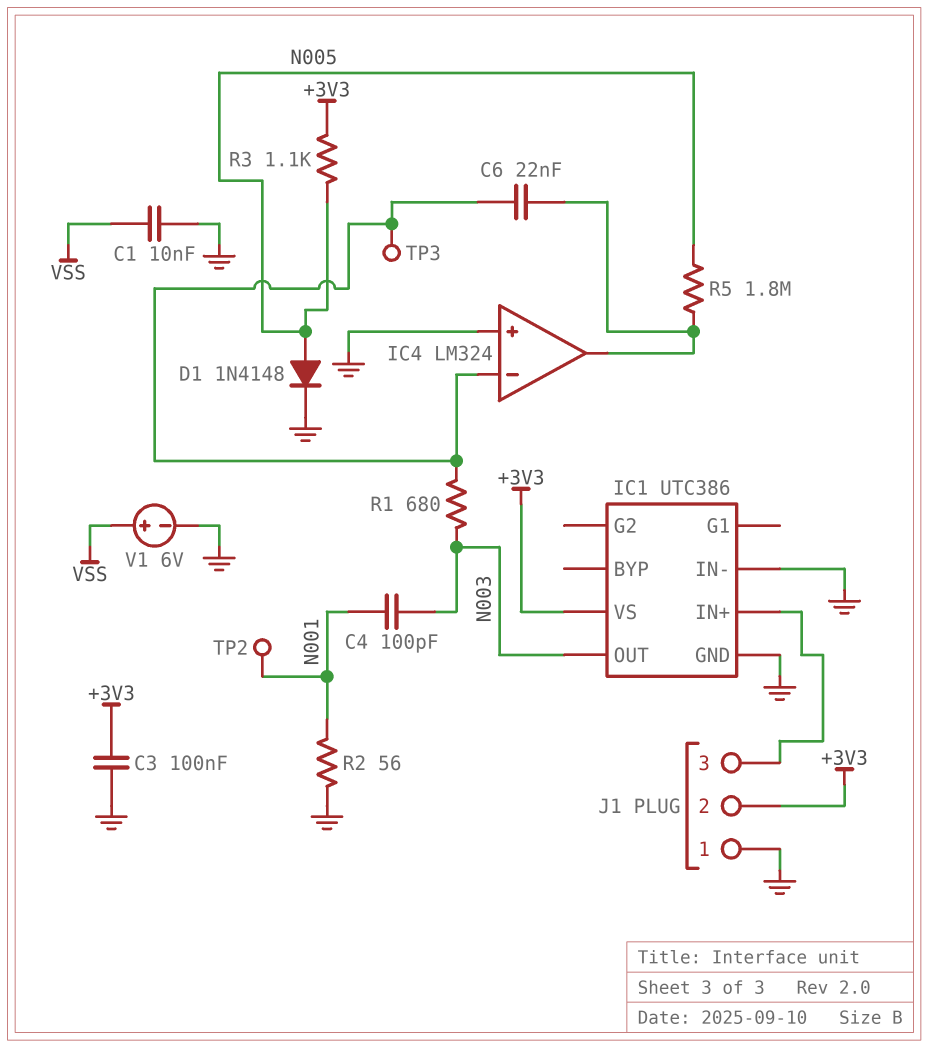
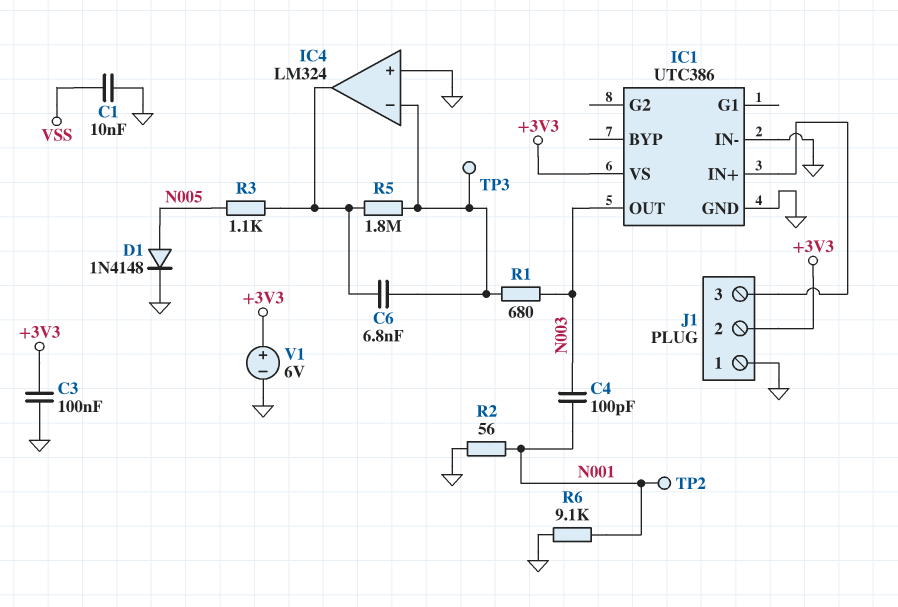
C6: 22nF (IC4/in-, IC4/out) -> 6.8nF (IC4/in-, IC4/out)
R3: 1.1k (+3V3, N005) -> 1.1k (IC4/out, N005)
R5: 1.8M (IC4/out, N005) -> 1.8M (IC4/in-, IC4/out)
R6: none -> 9.1k (GND, N001)
V1: 6V (plus VSS, minus GND) -> 6V (plus +3V3, minus GND)

